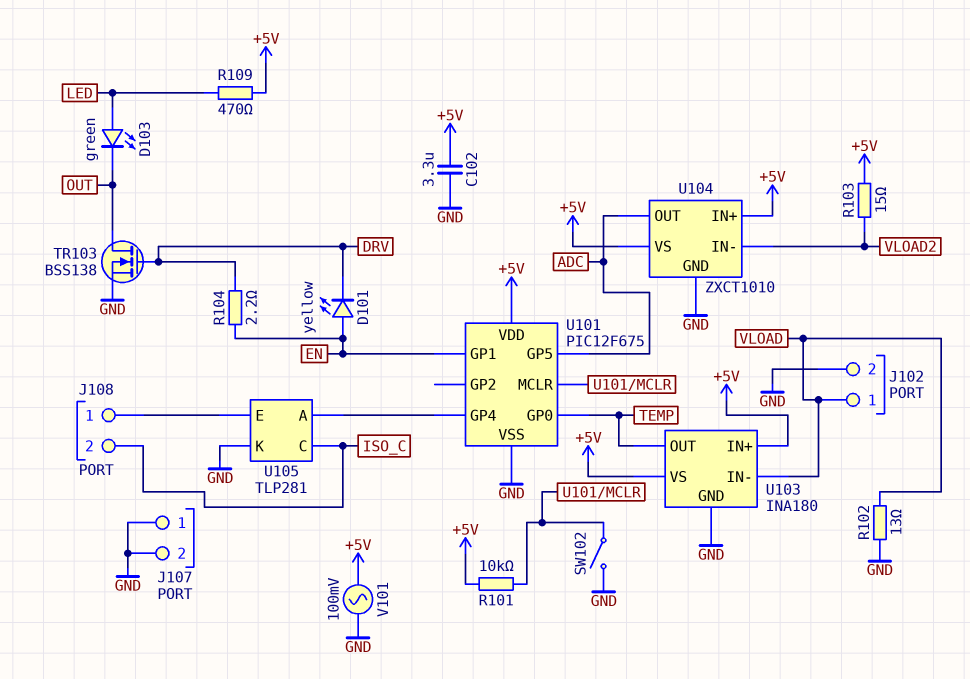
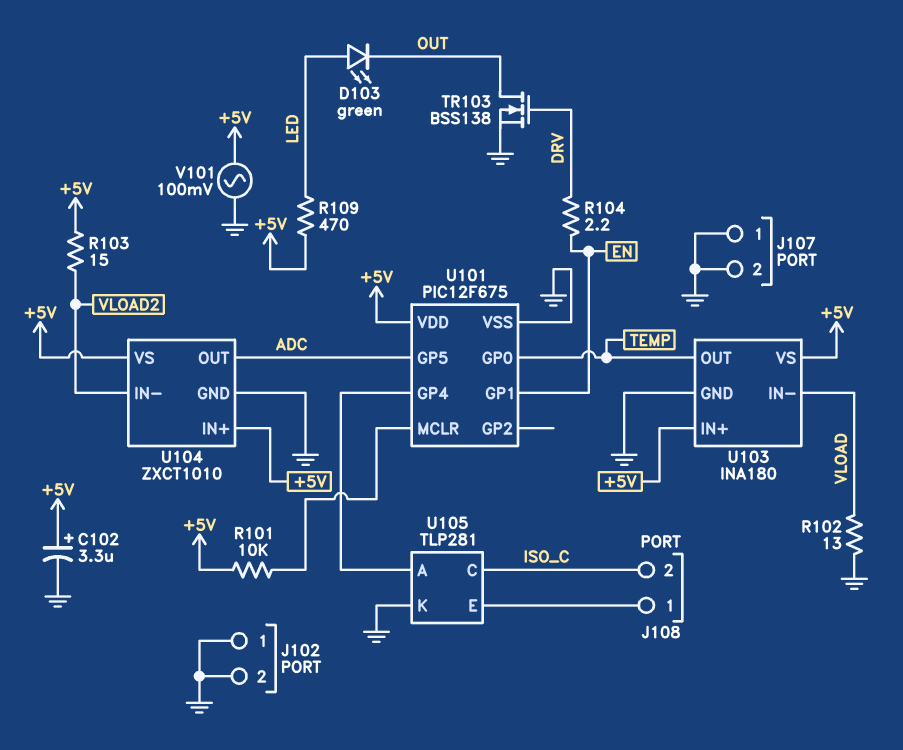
C102: 3.3uF (+5V, GND) -> 3.3uF (plus +5V, minus GND)
D101: LED yellow (A EN, K DRV) -> none
J102 pin 1: VLOAD -> GND
SW102: switch (GND, U101/MCLR) -> none

